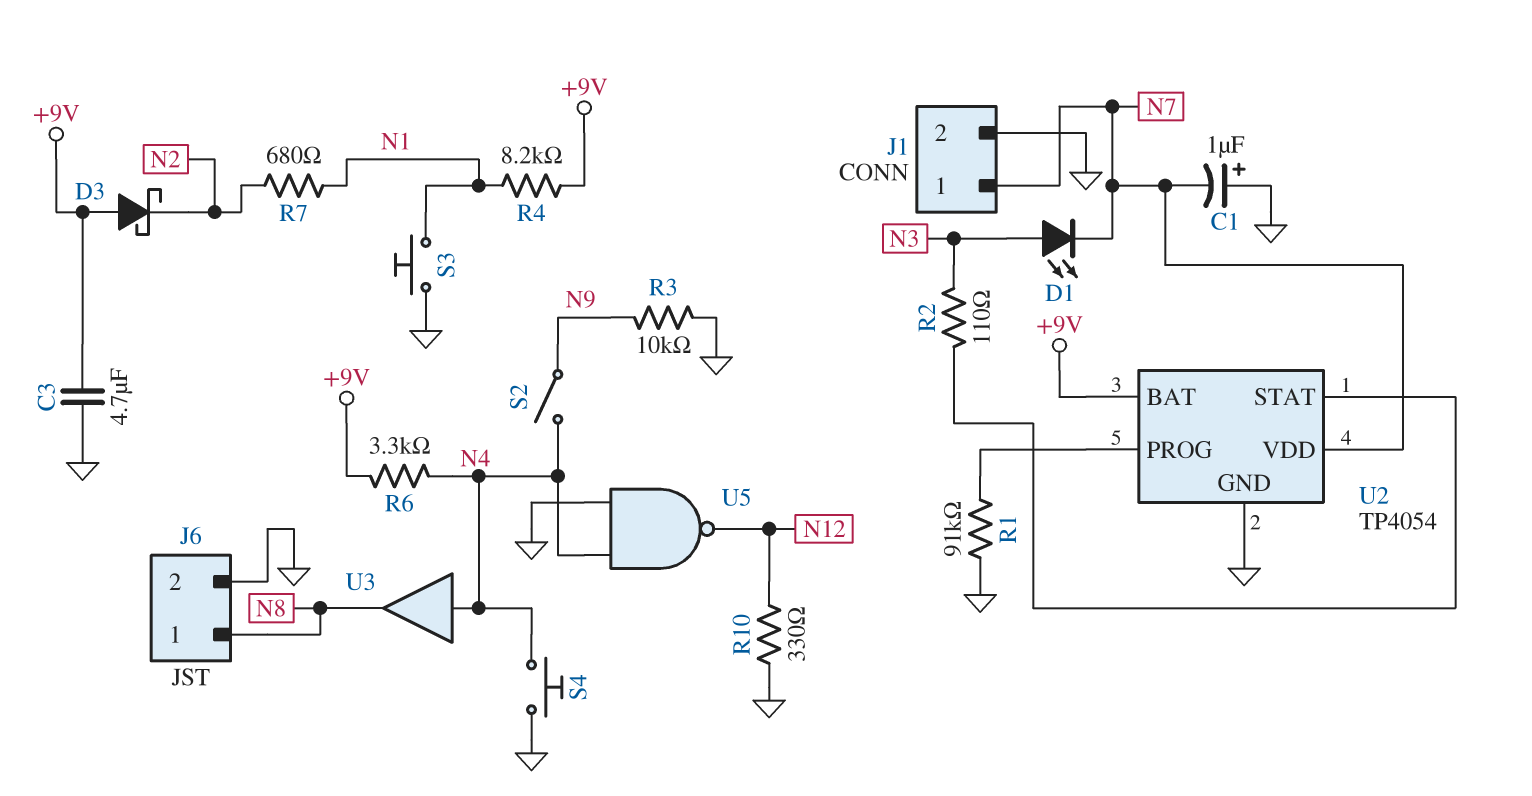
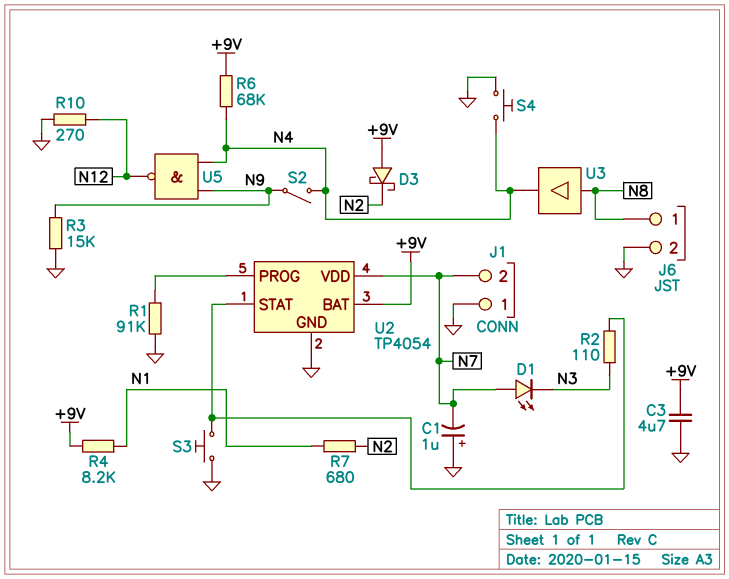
D1: LED (A N3, K N7) -> LED (A N7, K N3)
J1 pin 1: N7 -> GND
J1 pin 2: GND -> N7
R3: 10k (GND, N9) -> 15k (GND, N9)
R6: 3.3k (+9V, N4) -> 68k (+9V, N4)
R10: 330 (GND, N12) -> 270 (GND, N12)
S3: button (GND, N1) -> button (GND, U2/STAT)
U3: buffer (in N4, out N8) -> buffer (in N8, out N4)
U5: NAND (in GND, in N4, out N12) -> NAND (in N4, in N9, out N12)

